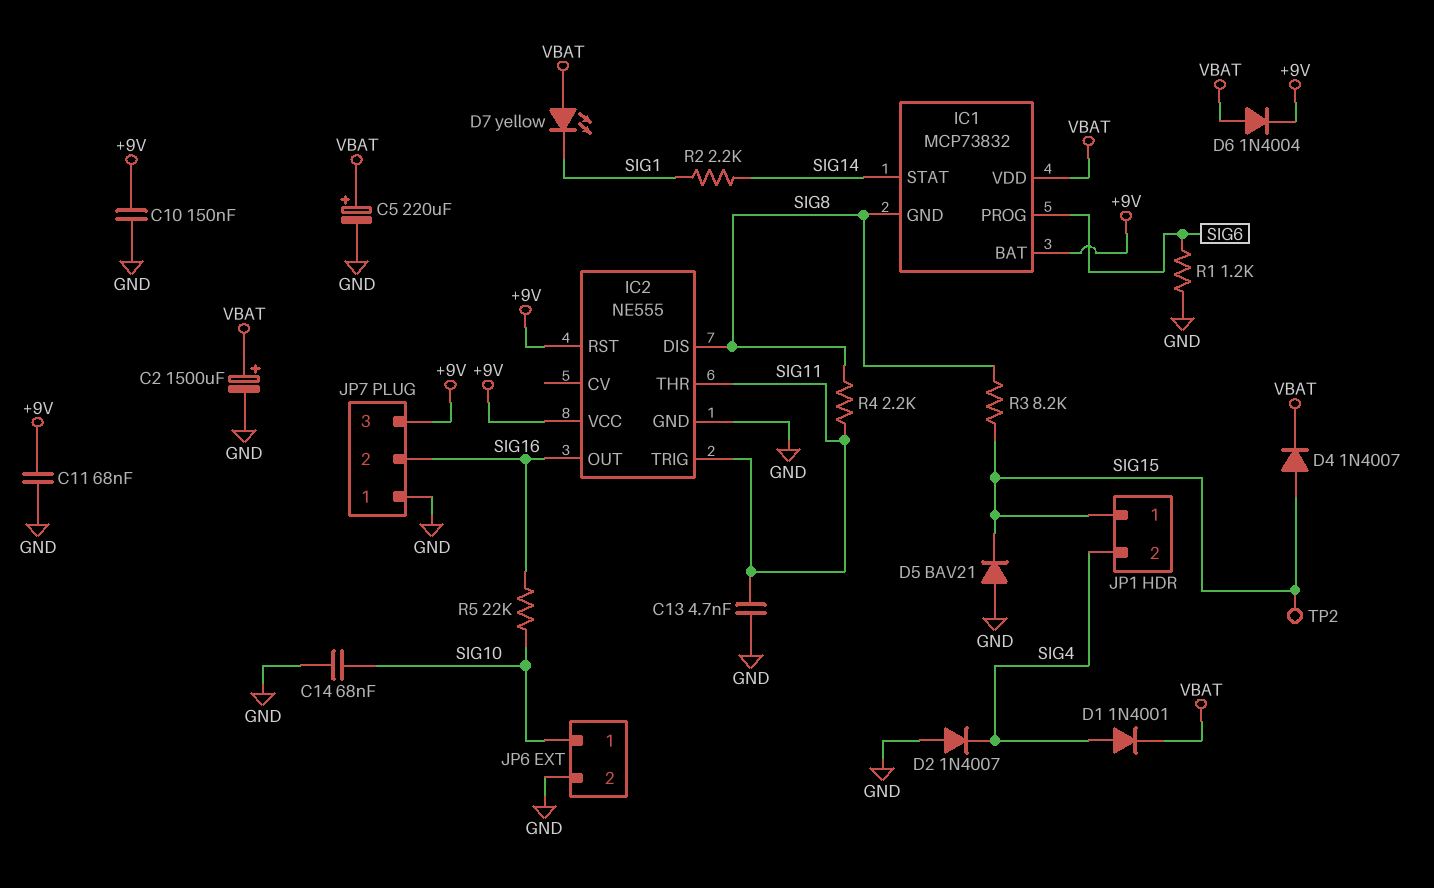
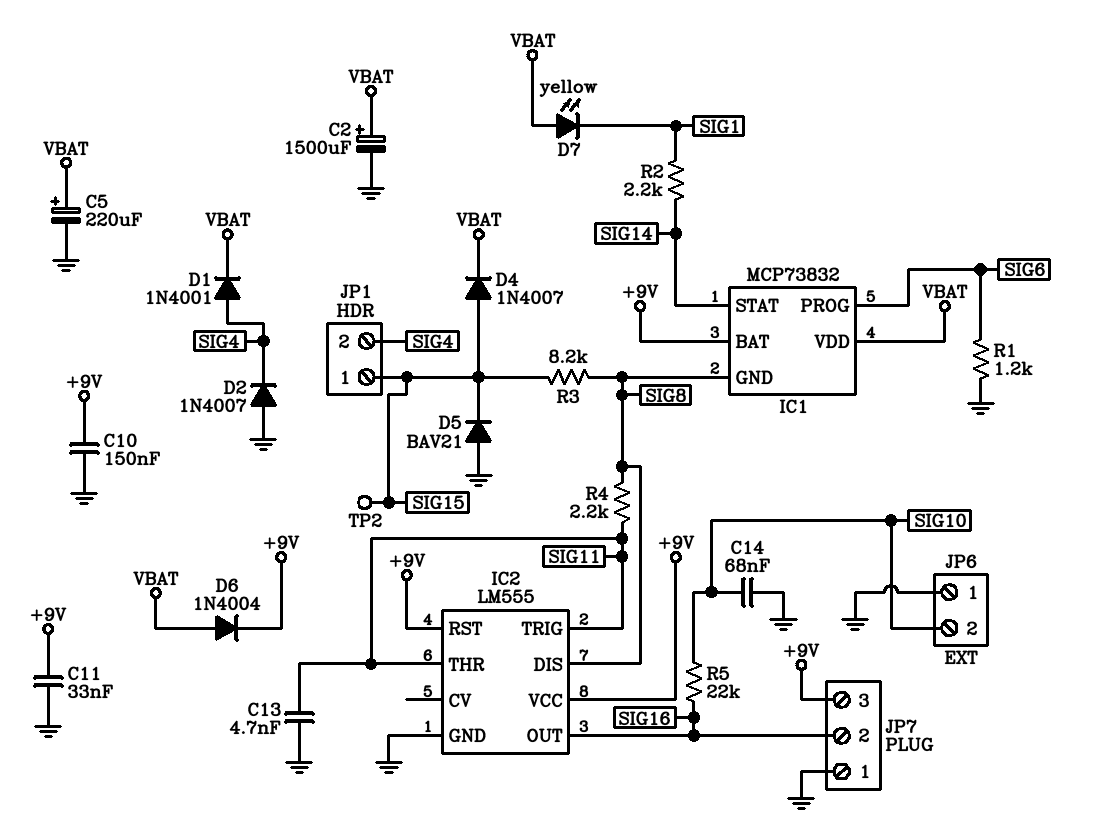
C11: 68nF (+9V, GND) -> 33nF (+9V, GND)
IC2: NE555 -> LM555
JP6 pin 1: SIG10 -> GND
JP6 pin 2: GND -> SIG10

